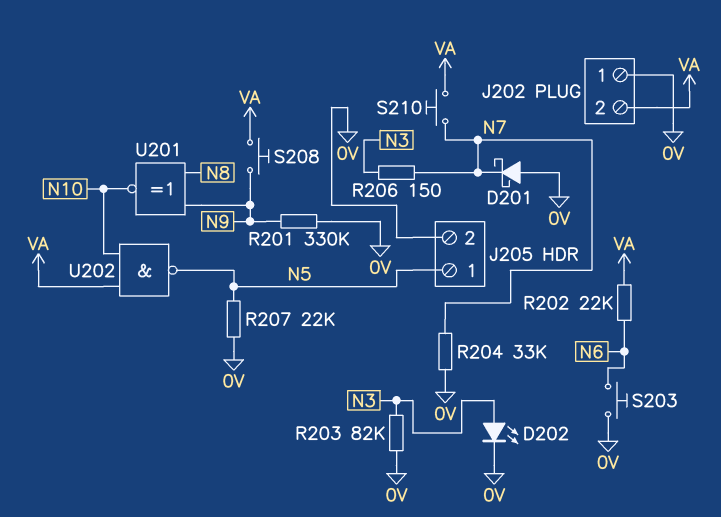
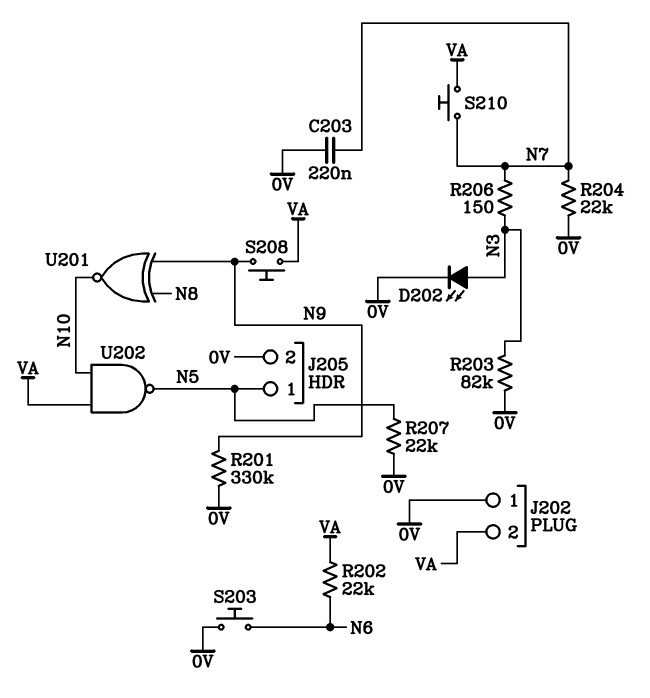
C203: none -> 220nF (0V, N7)
D201: schottky (A 0V, K N7) -> none
R204: 33k (0V, N7) -> 22k (0V, N7)

